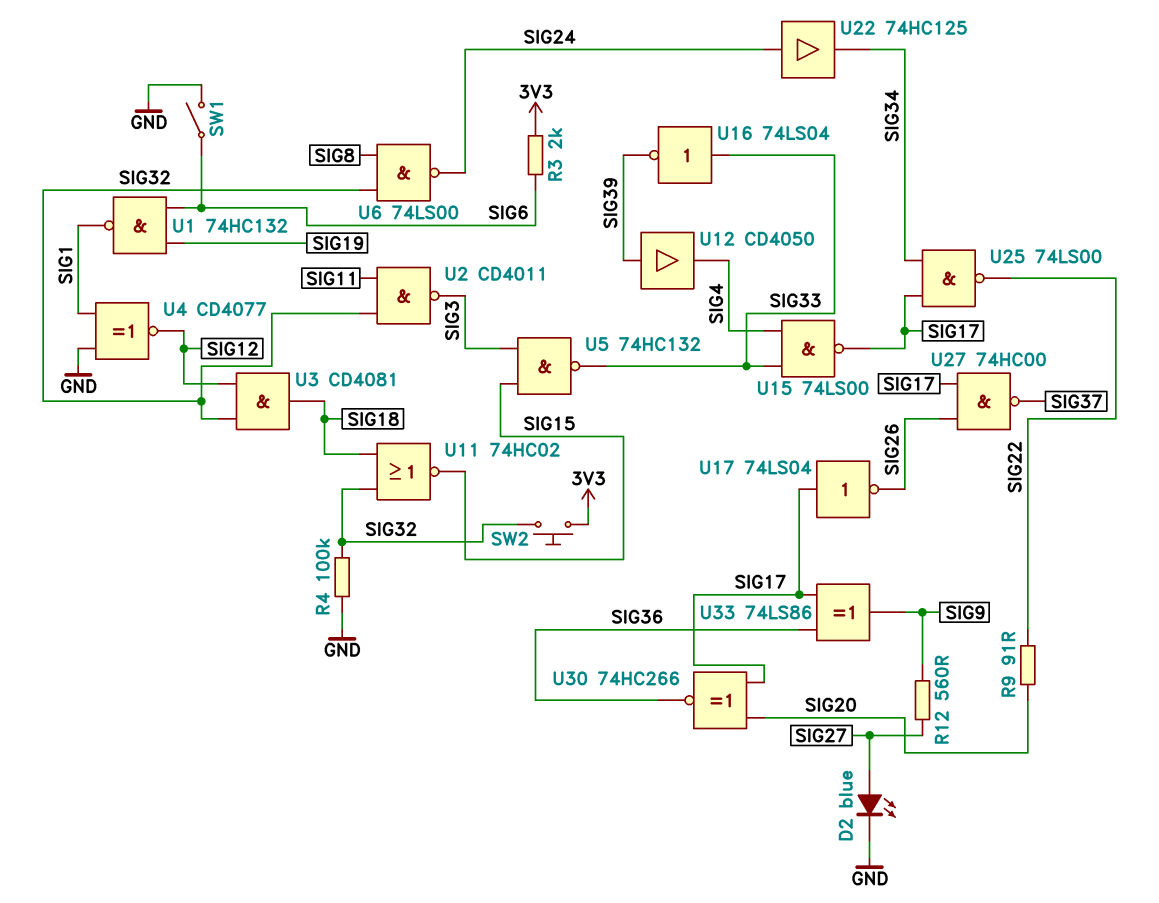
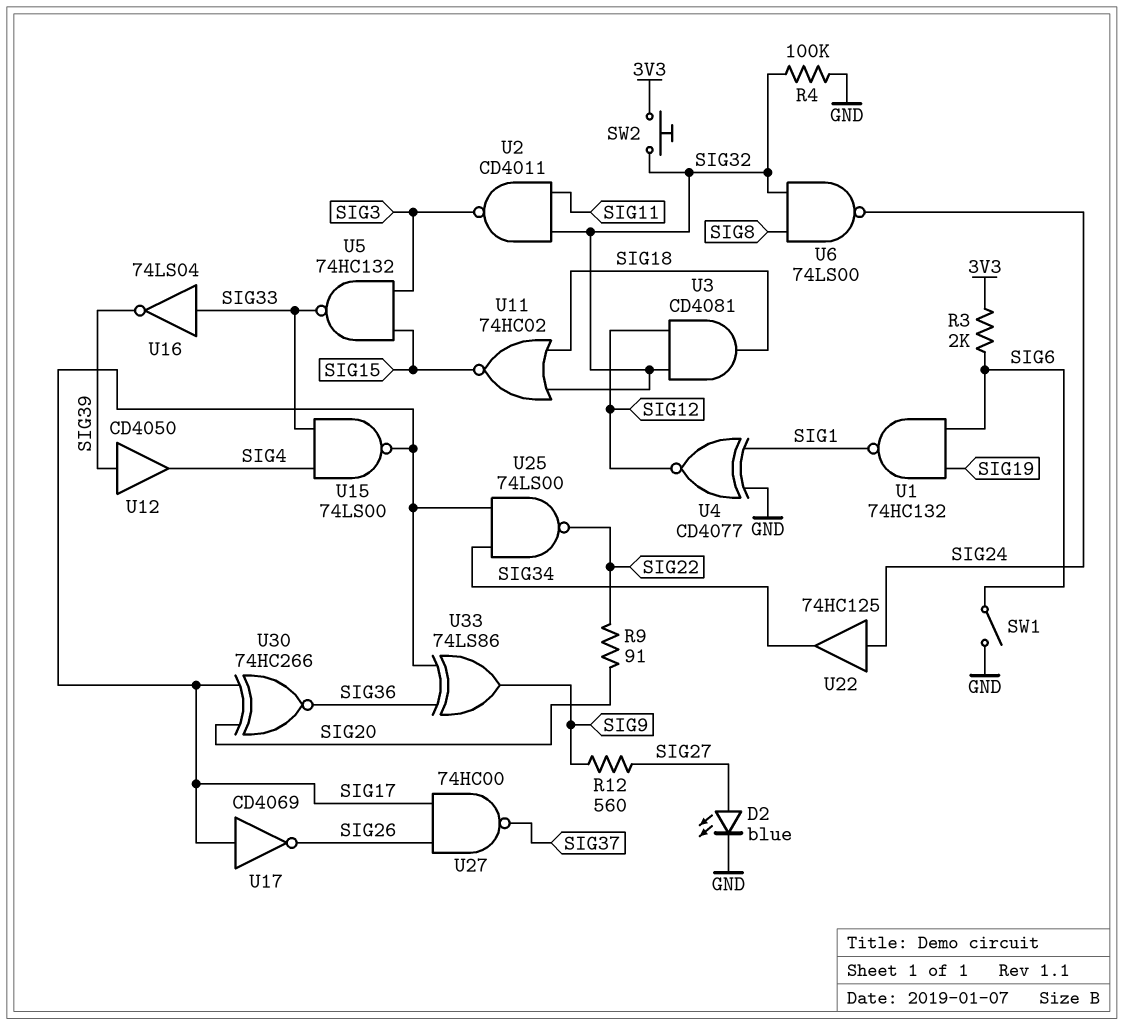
U17: NOT 74LS04 (in SIG17, out SIG26) -> NOT CD4069 (in SIG17, out SIG26)

